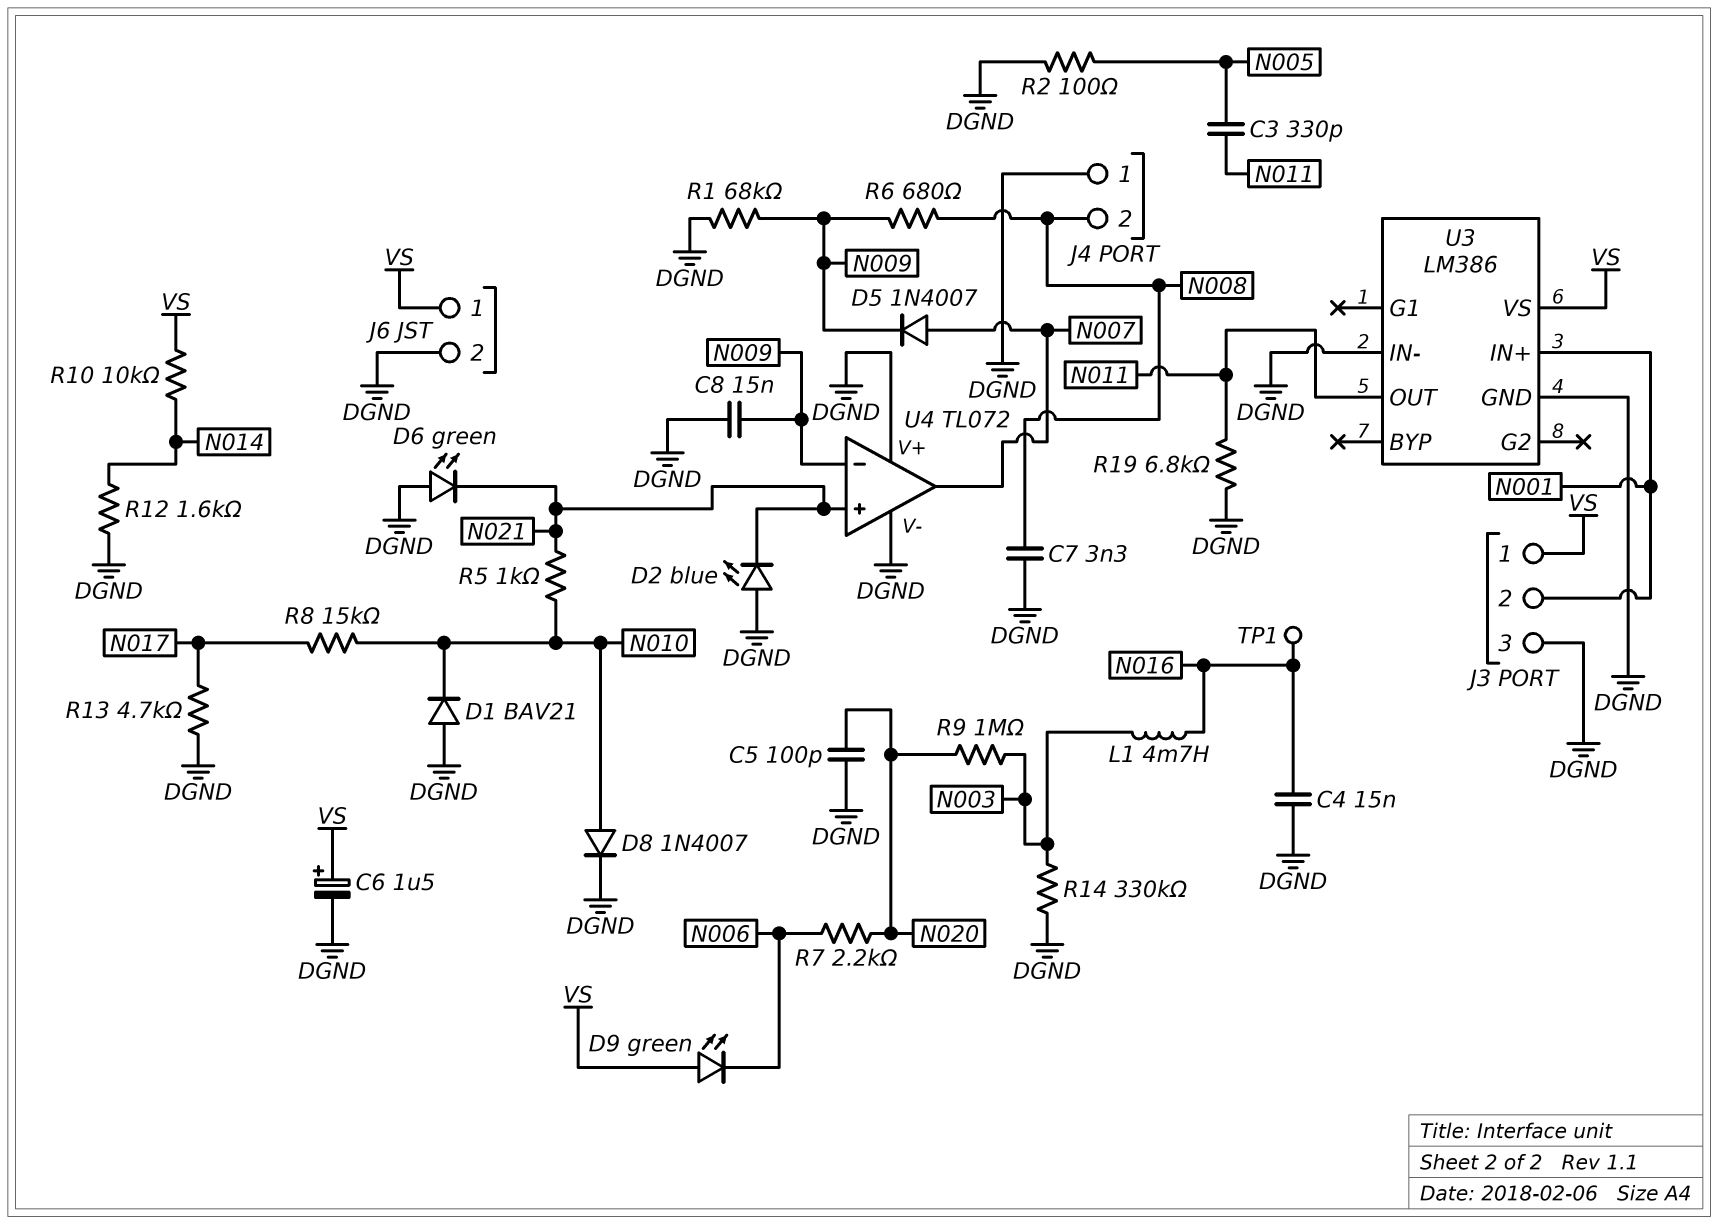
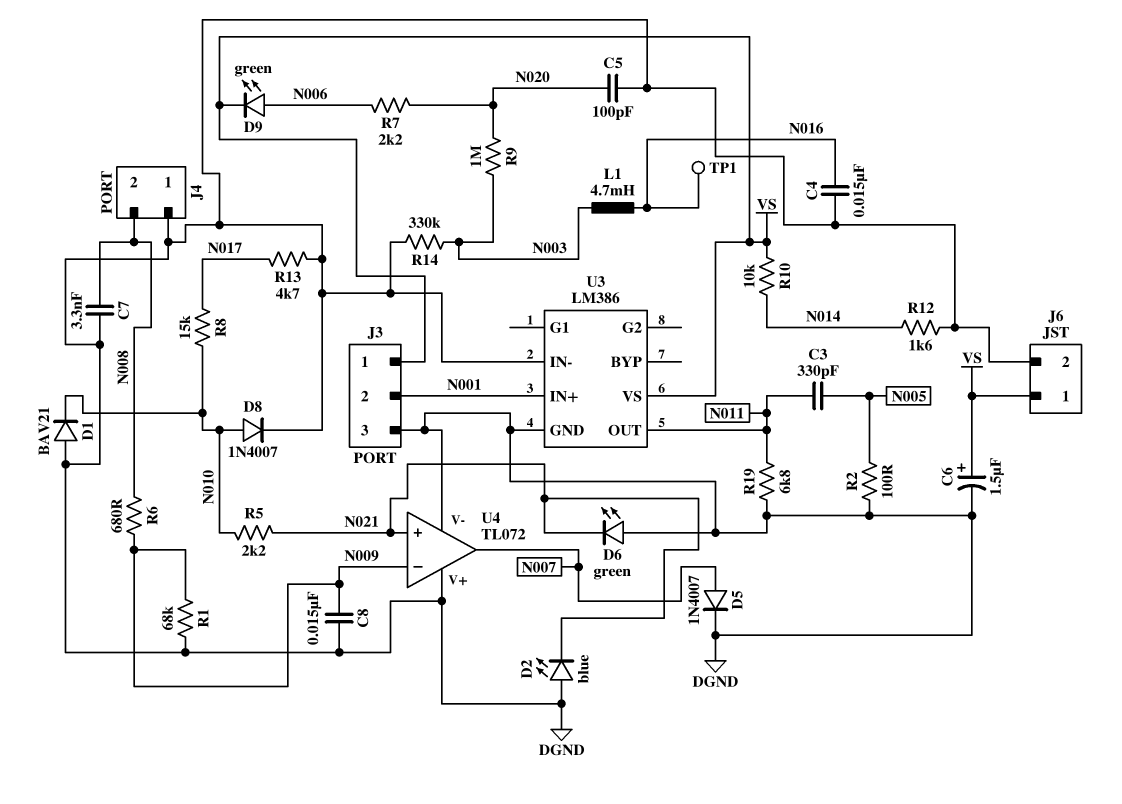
D5: diode 1N4007 (A N007, K N009) -> diode 1N4007 (A N007, K DGND)
D9: LED green (A VS, K N006) -> LED green (A N006, K VS)
R5: 1k (N010, N021) -> 2.2k (N010, N021)

